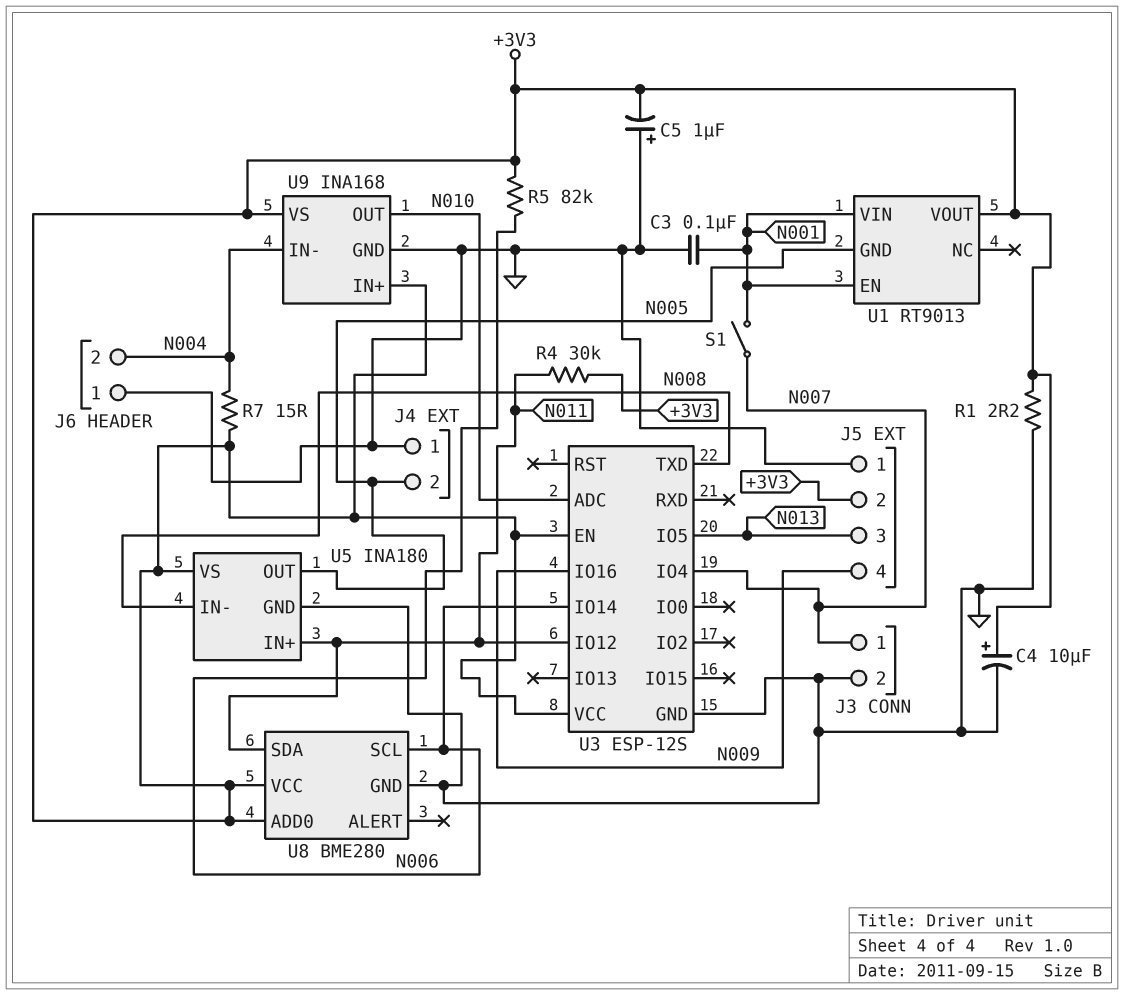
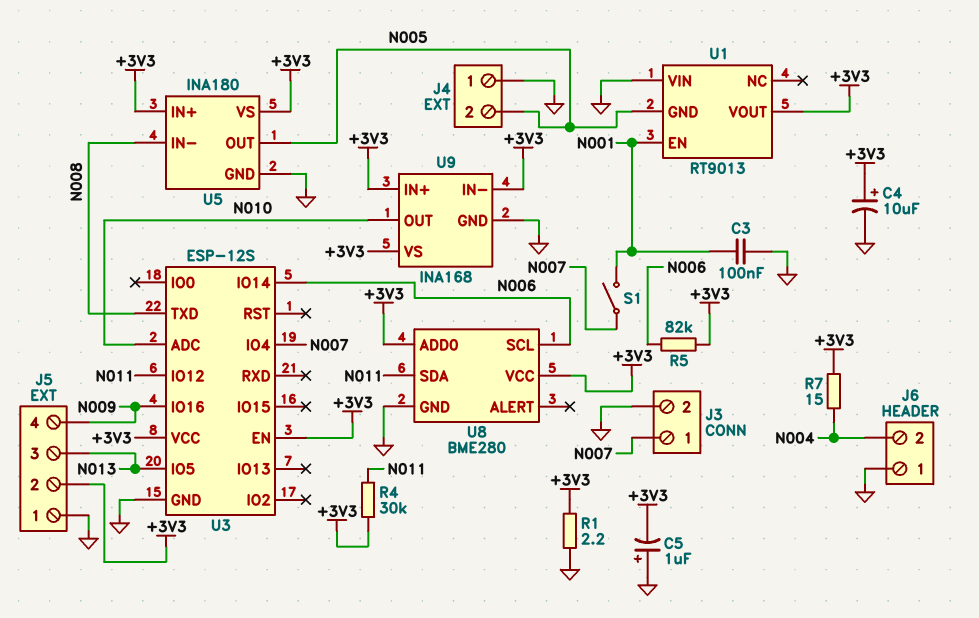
U1 pin VIN: N001 -> GND
U5 pin IN+: N011 -> +3V3
U9 pin IN-: N004 -> +3V3

